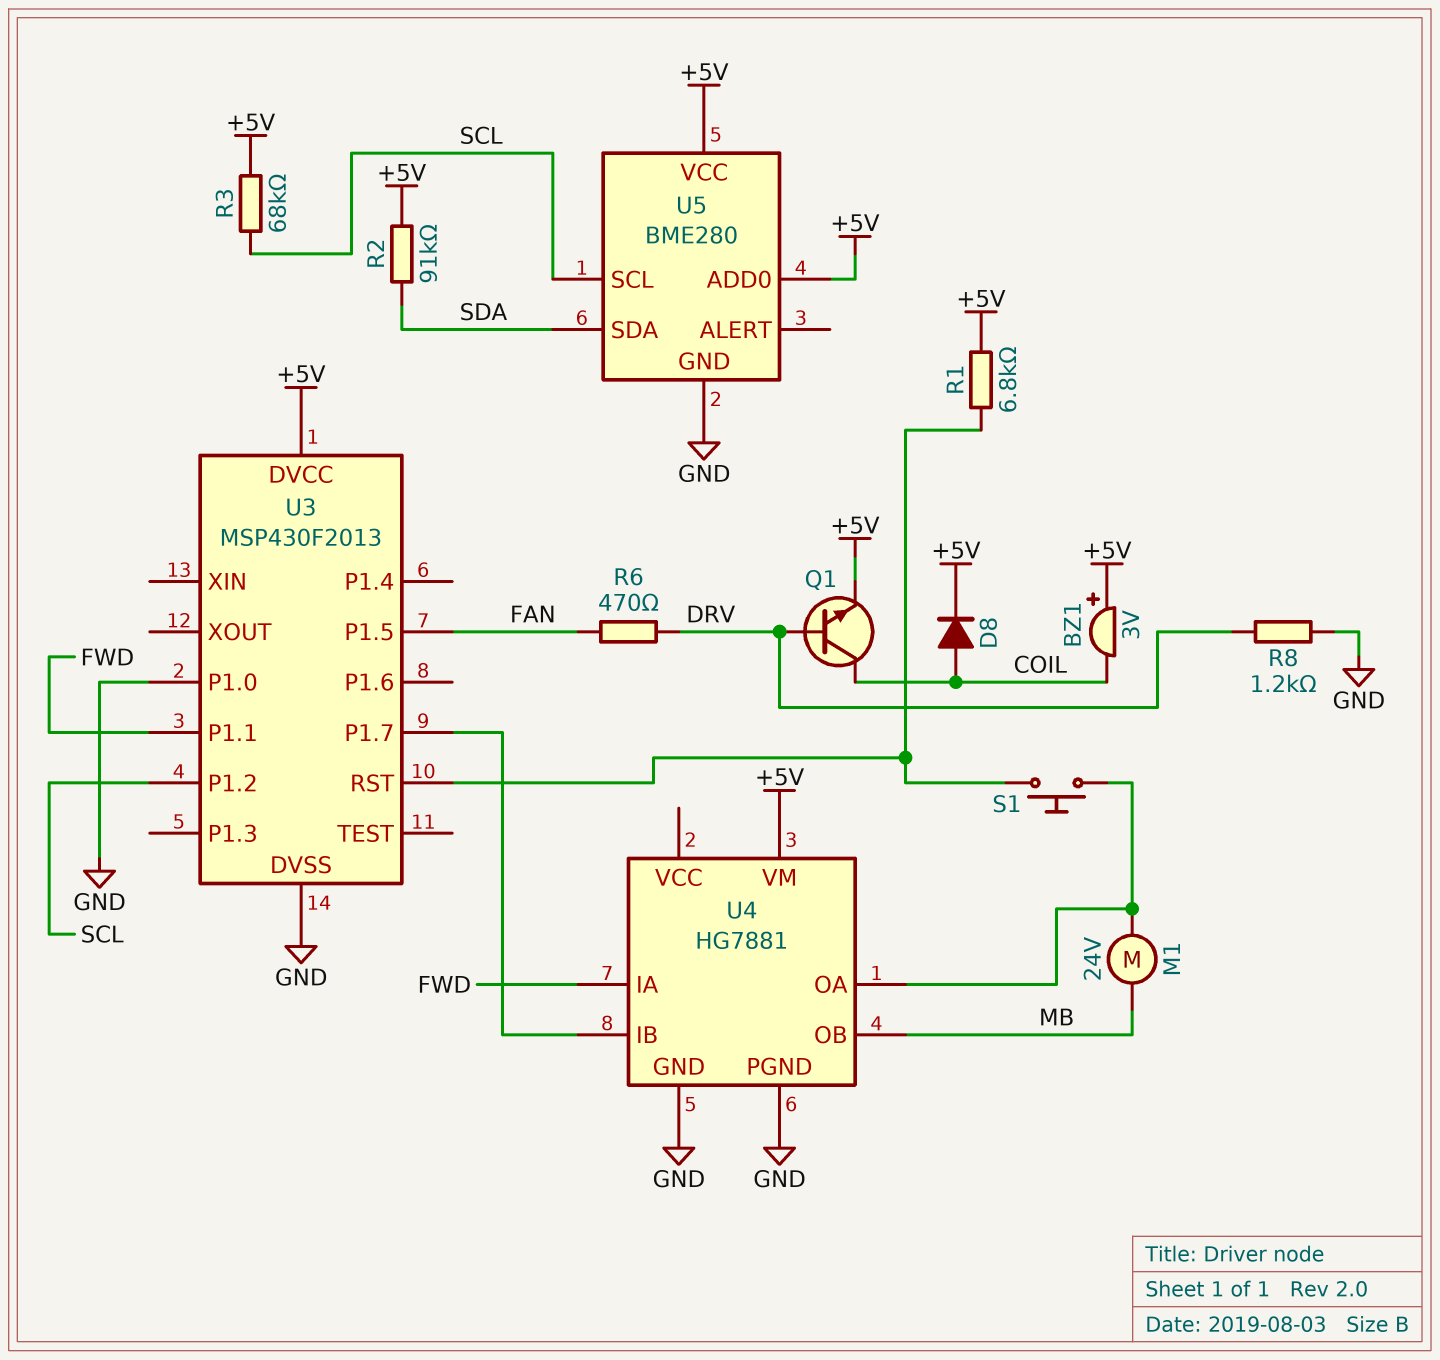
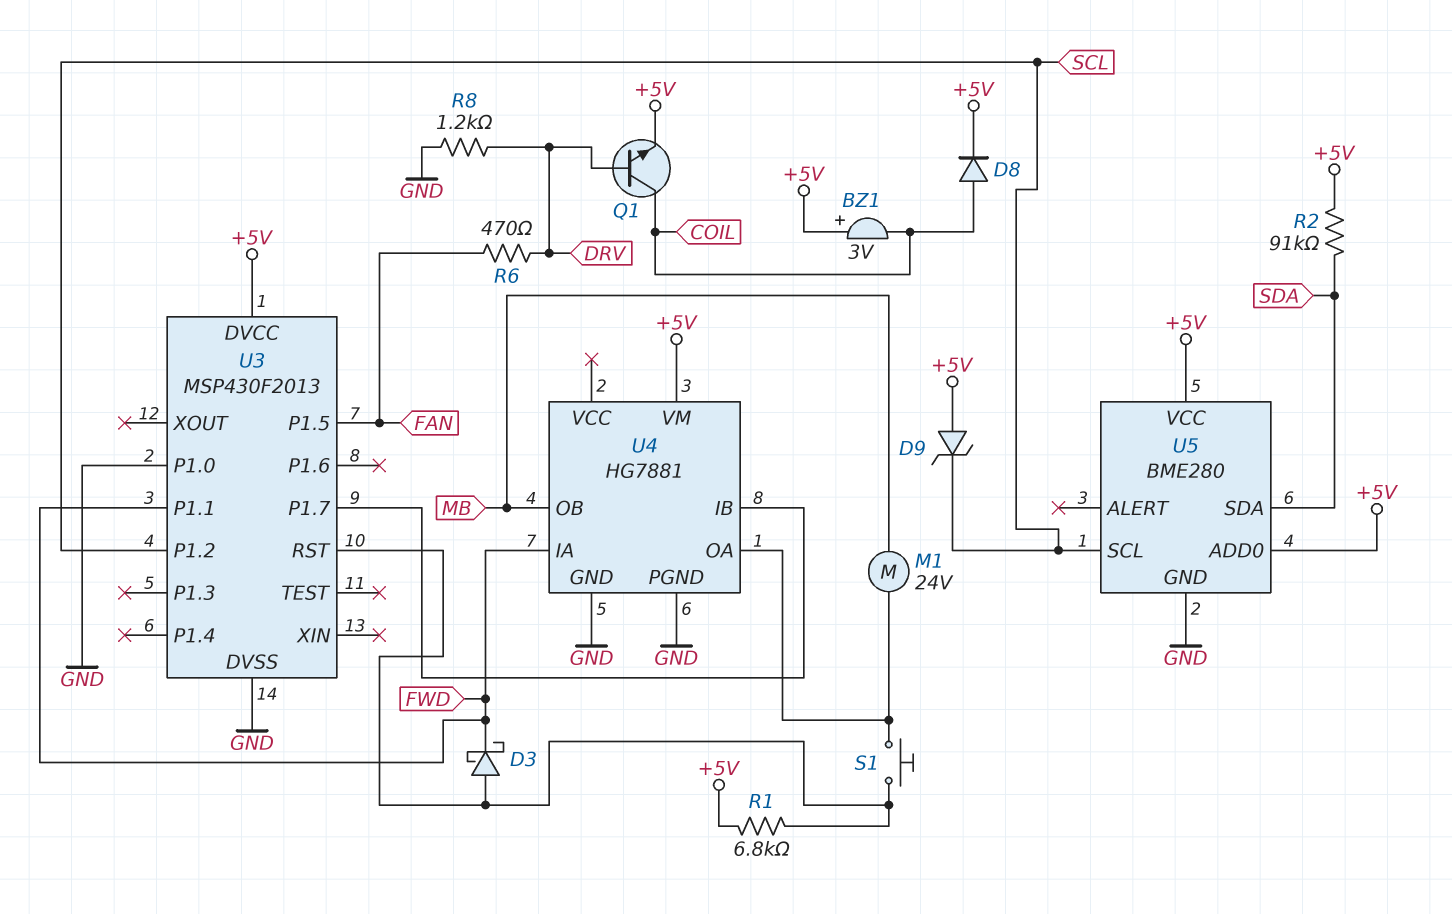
D3: none -> schottky (A U3/RST, K FWD)
D9: none -> zener (A +5V, K SCL)
R3: 68k (+5V, SCL) -> none

